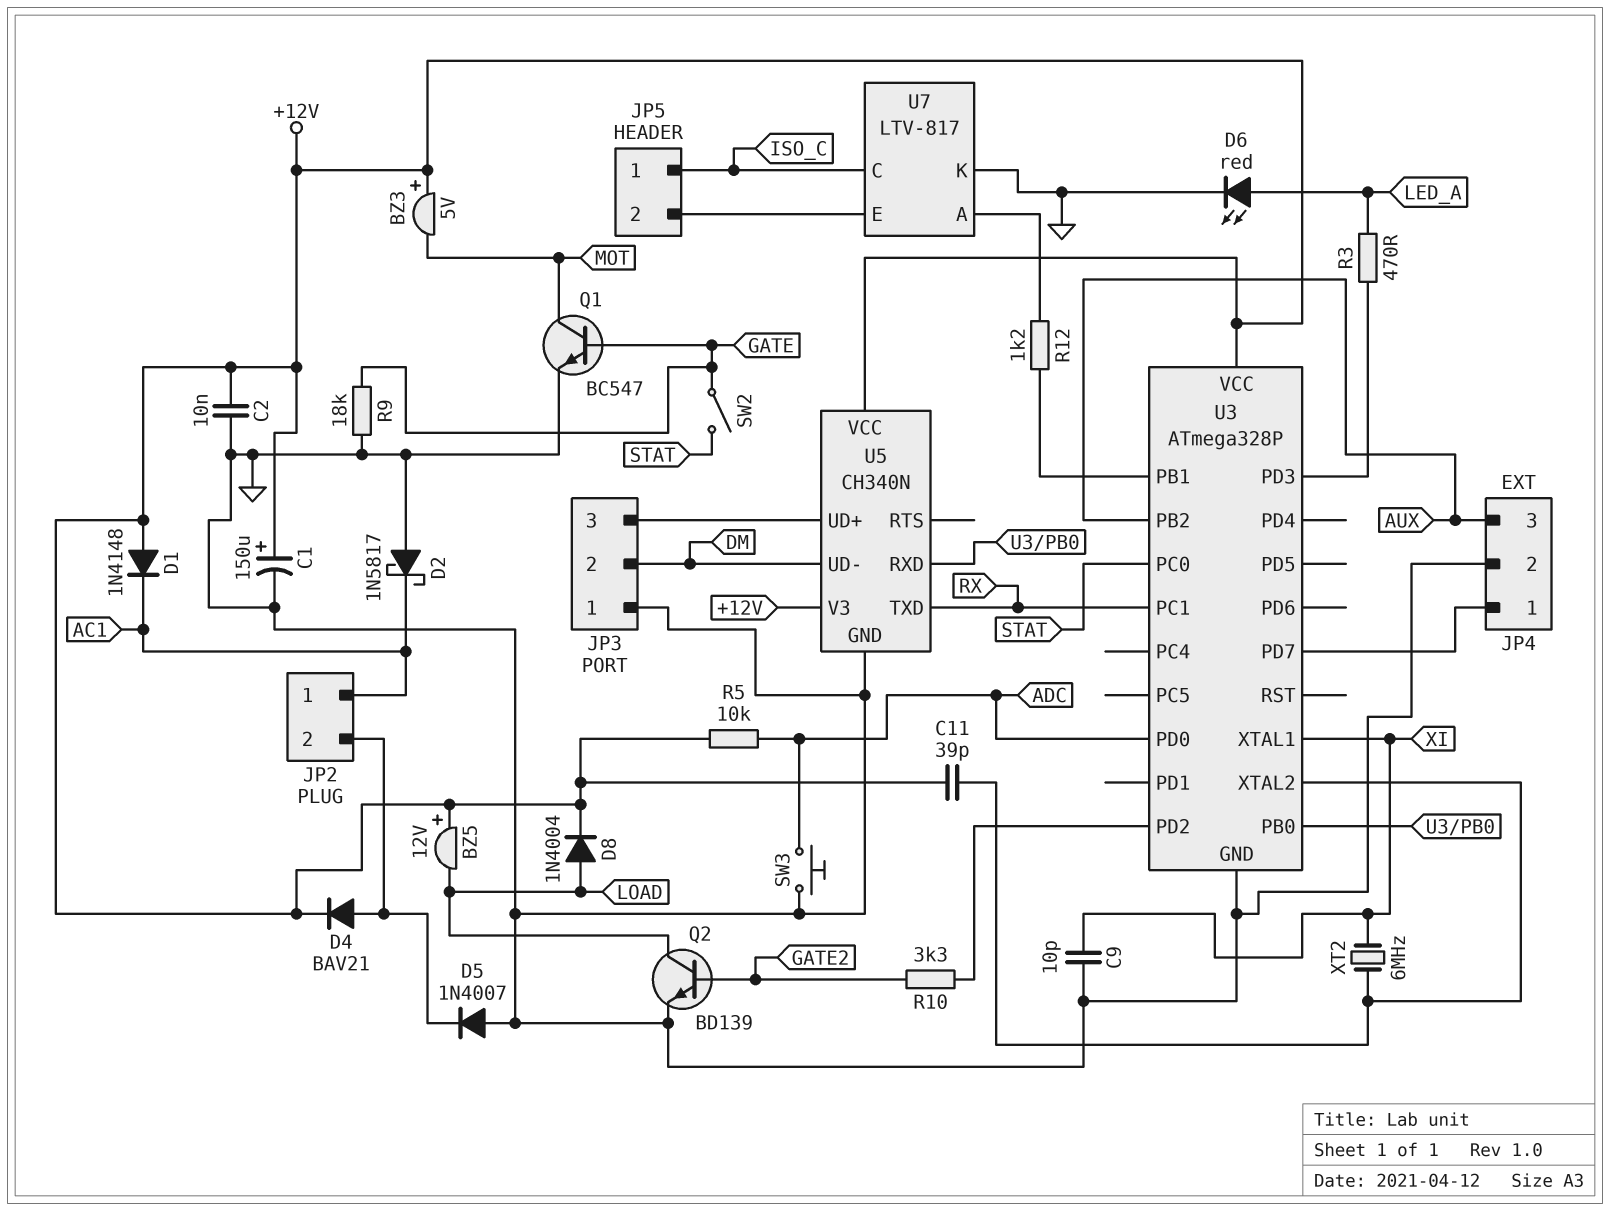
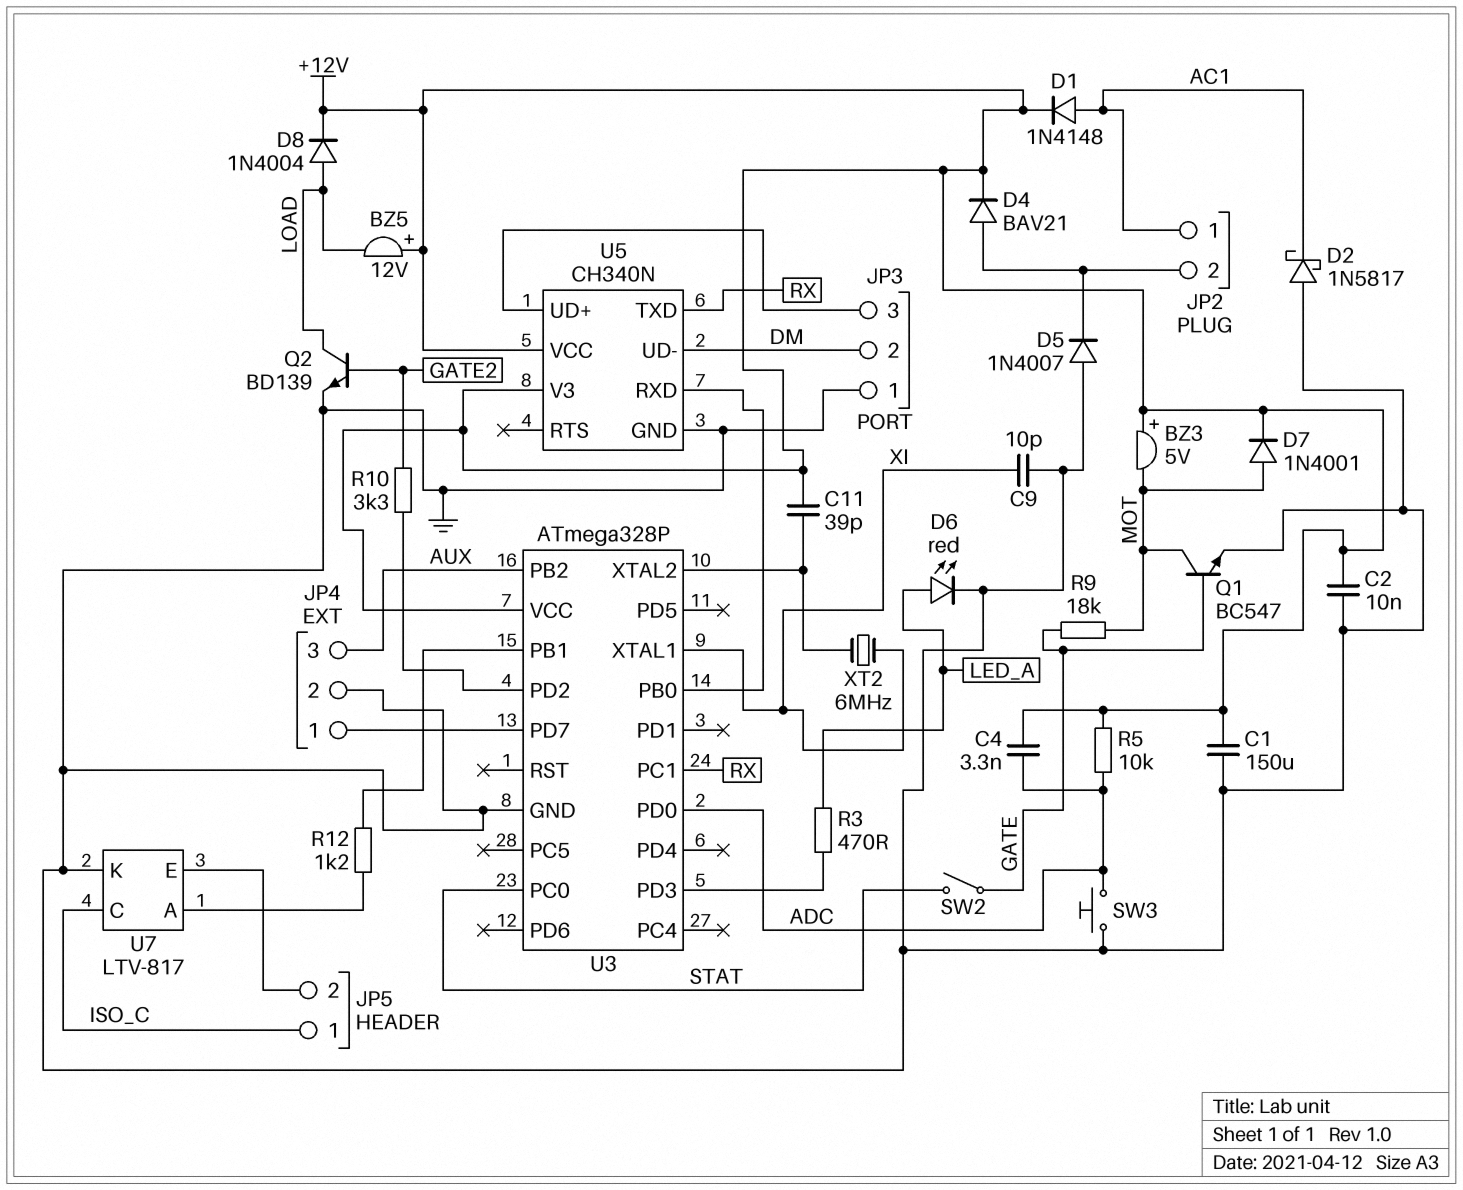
C1: 150uF (plus +12V, minus GND) -> 150uF (+12V, GND)
C4: none -> 3.3nF (+12V, ADC)
D1: diode 1N4148 (A +12V, K AC1) -> diode 1N4148 (A AC1, K +12V)
D7: none -> diode 1N4001 (A MOT, K +12V)
R9: 18k (GATE, GND) -> 18k (GATE, MOT)

